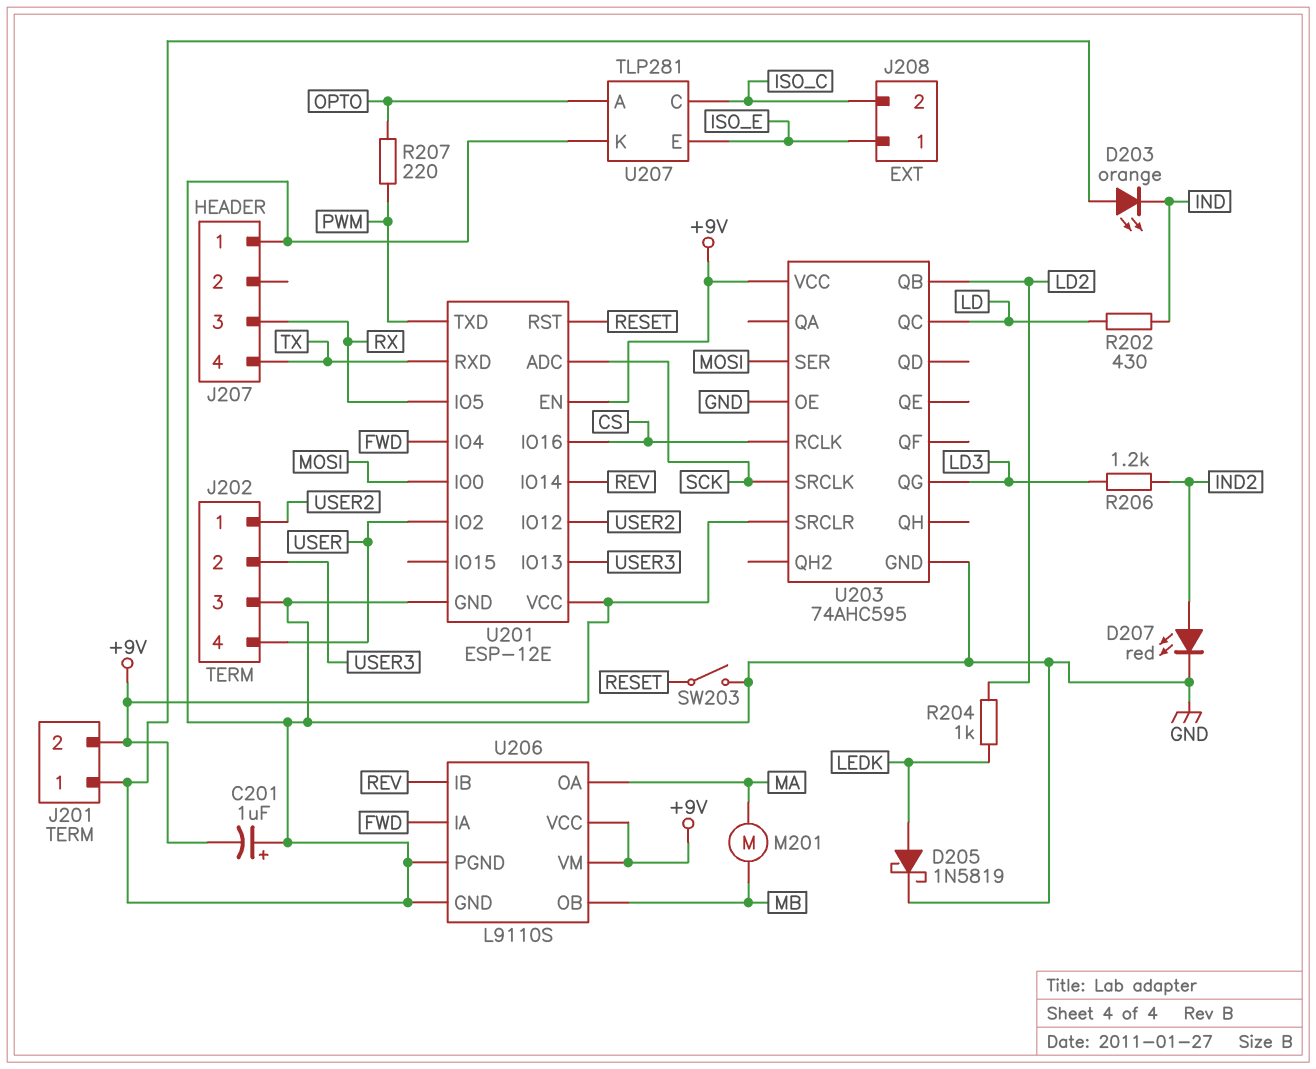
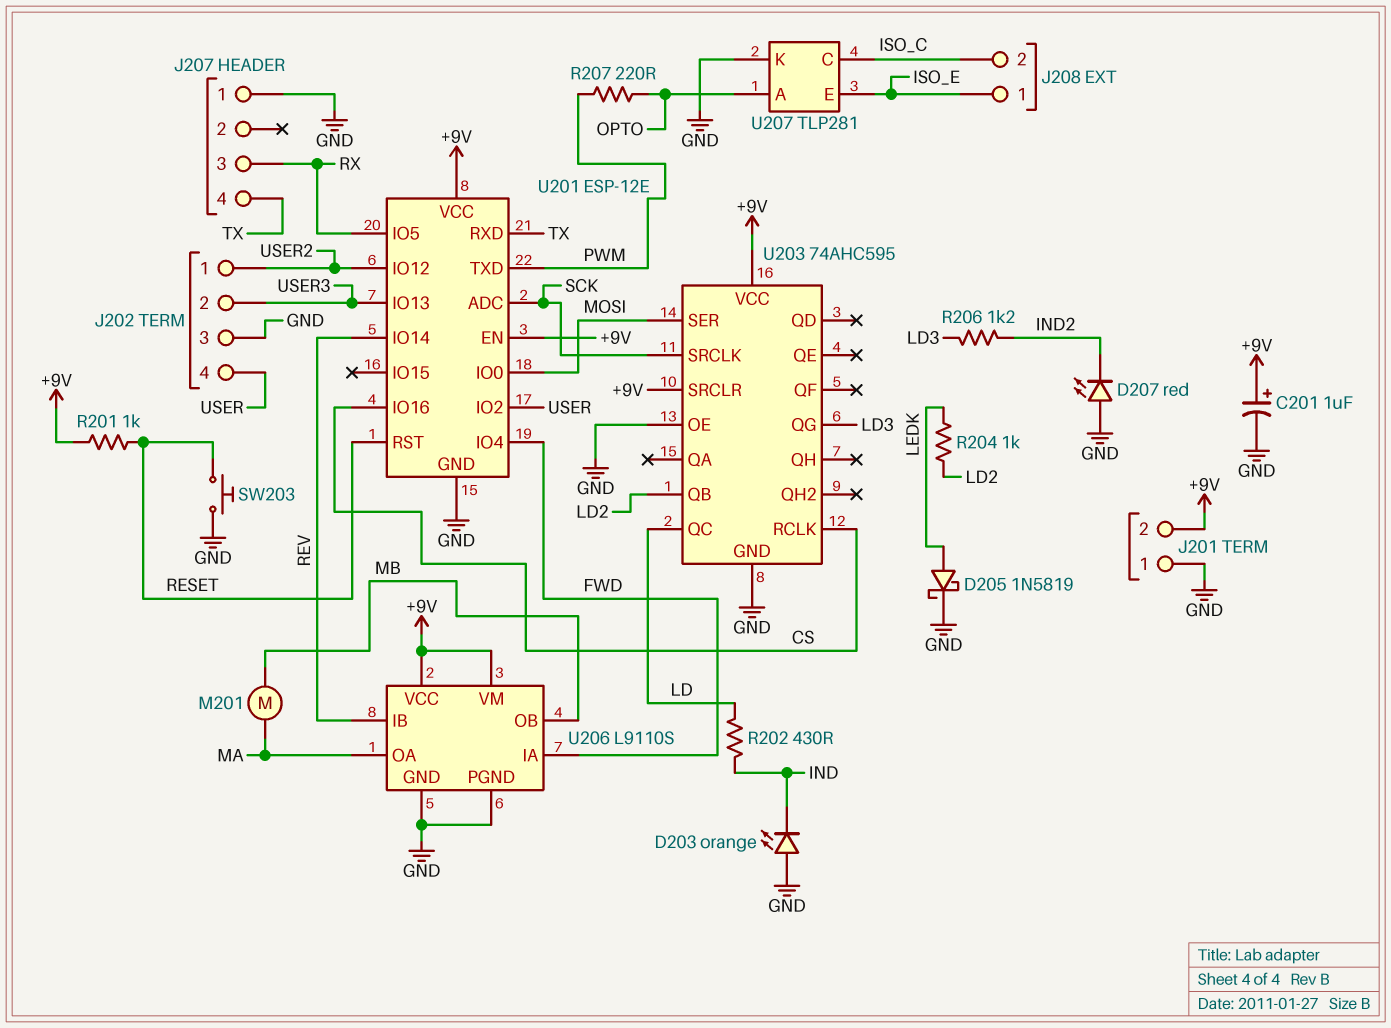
C201: 1uF (plus GND, minus +9V) -> 1uF (plus +9V, minus GND)
D207: LED red (A IND2, K GND) -> LED red (A GND, K IND2)
R201: none -> 1k (+9V, RESET)
SW203: switch (GND, RESET) -> button (GND, RESET)

